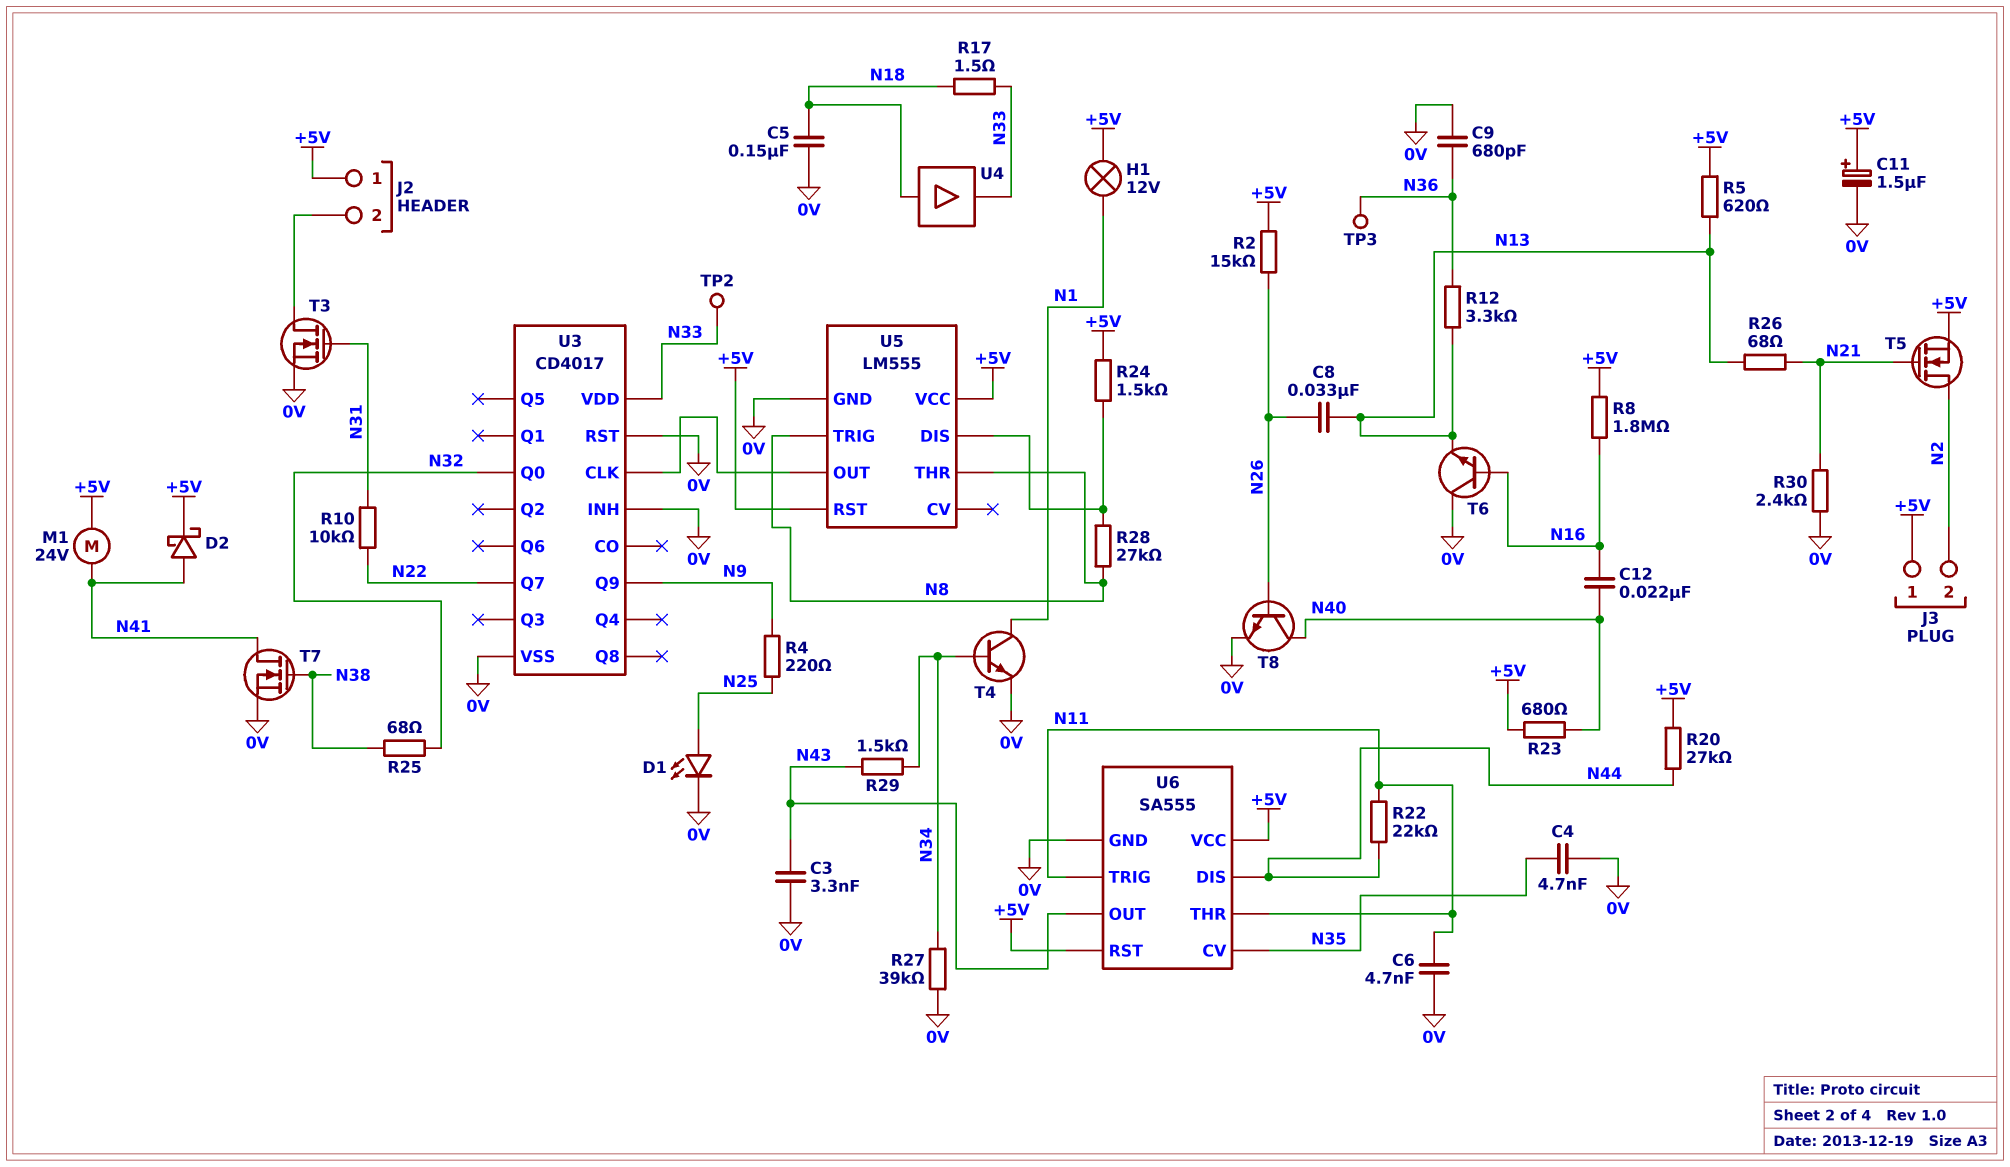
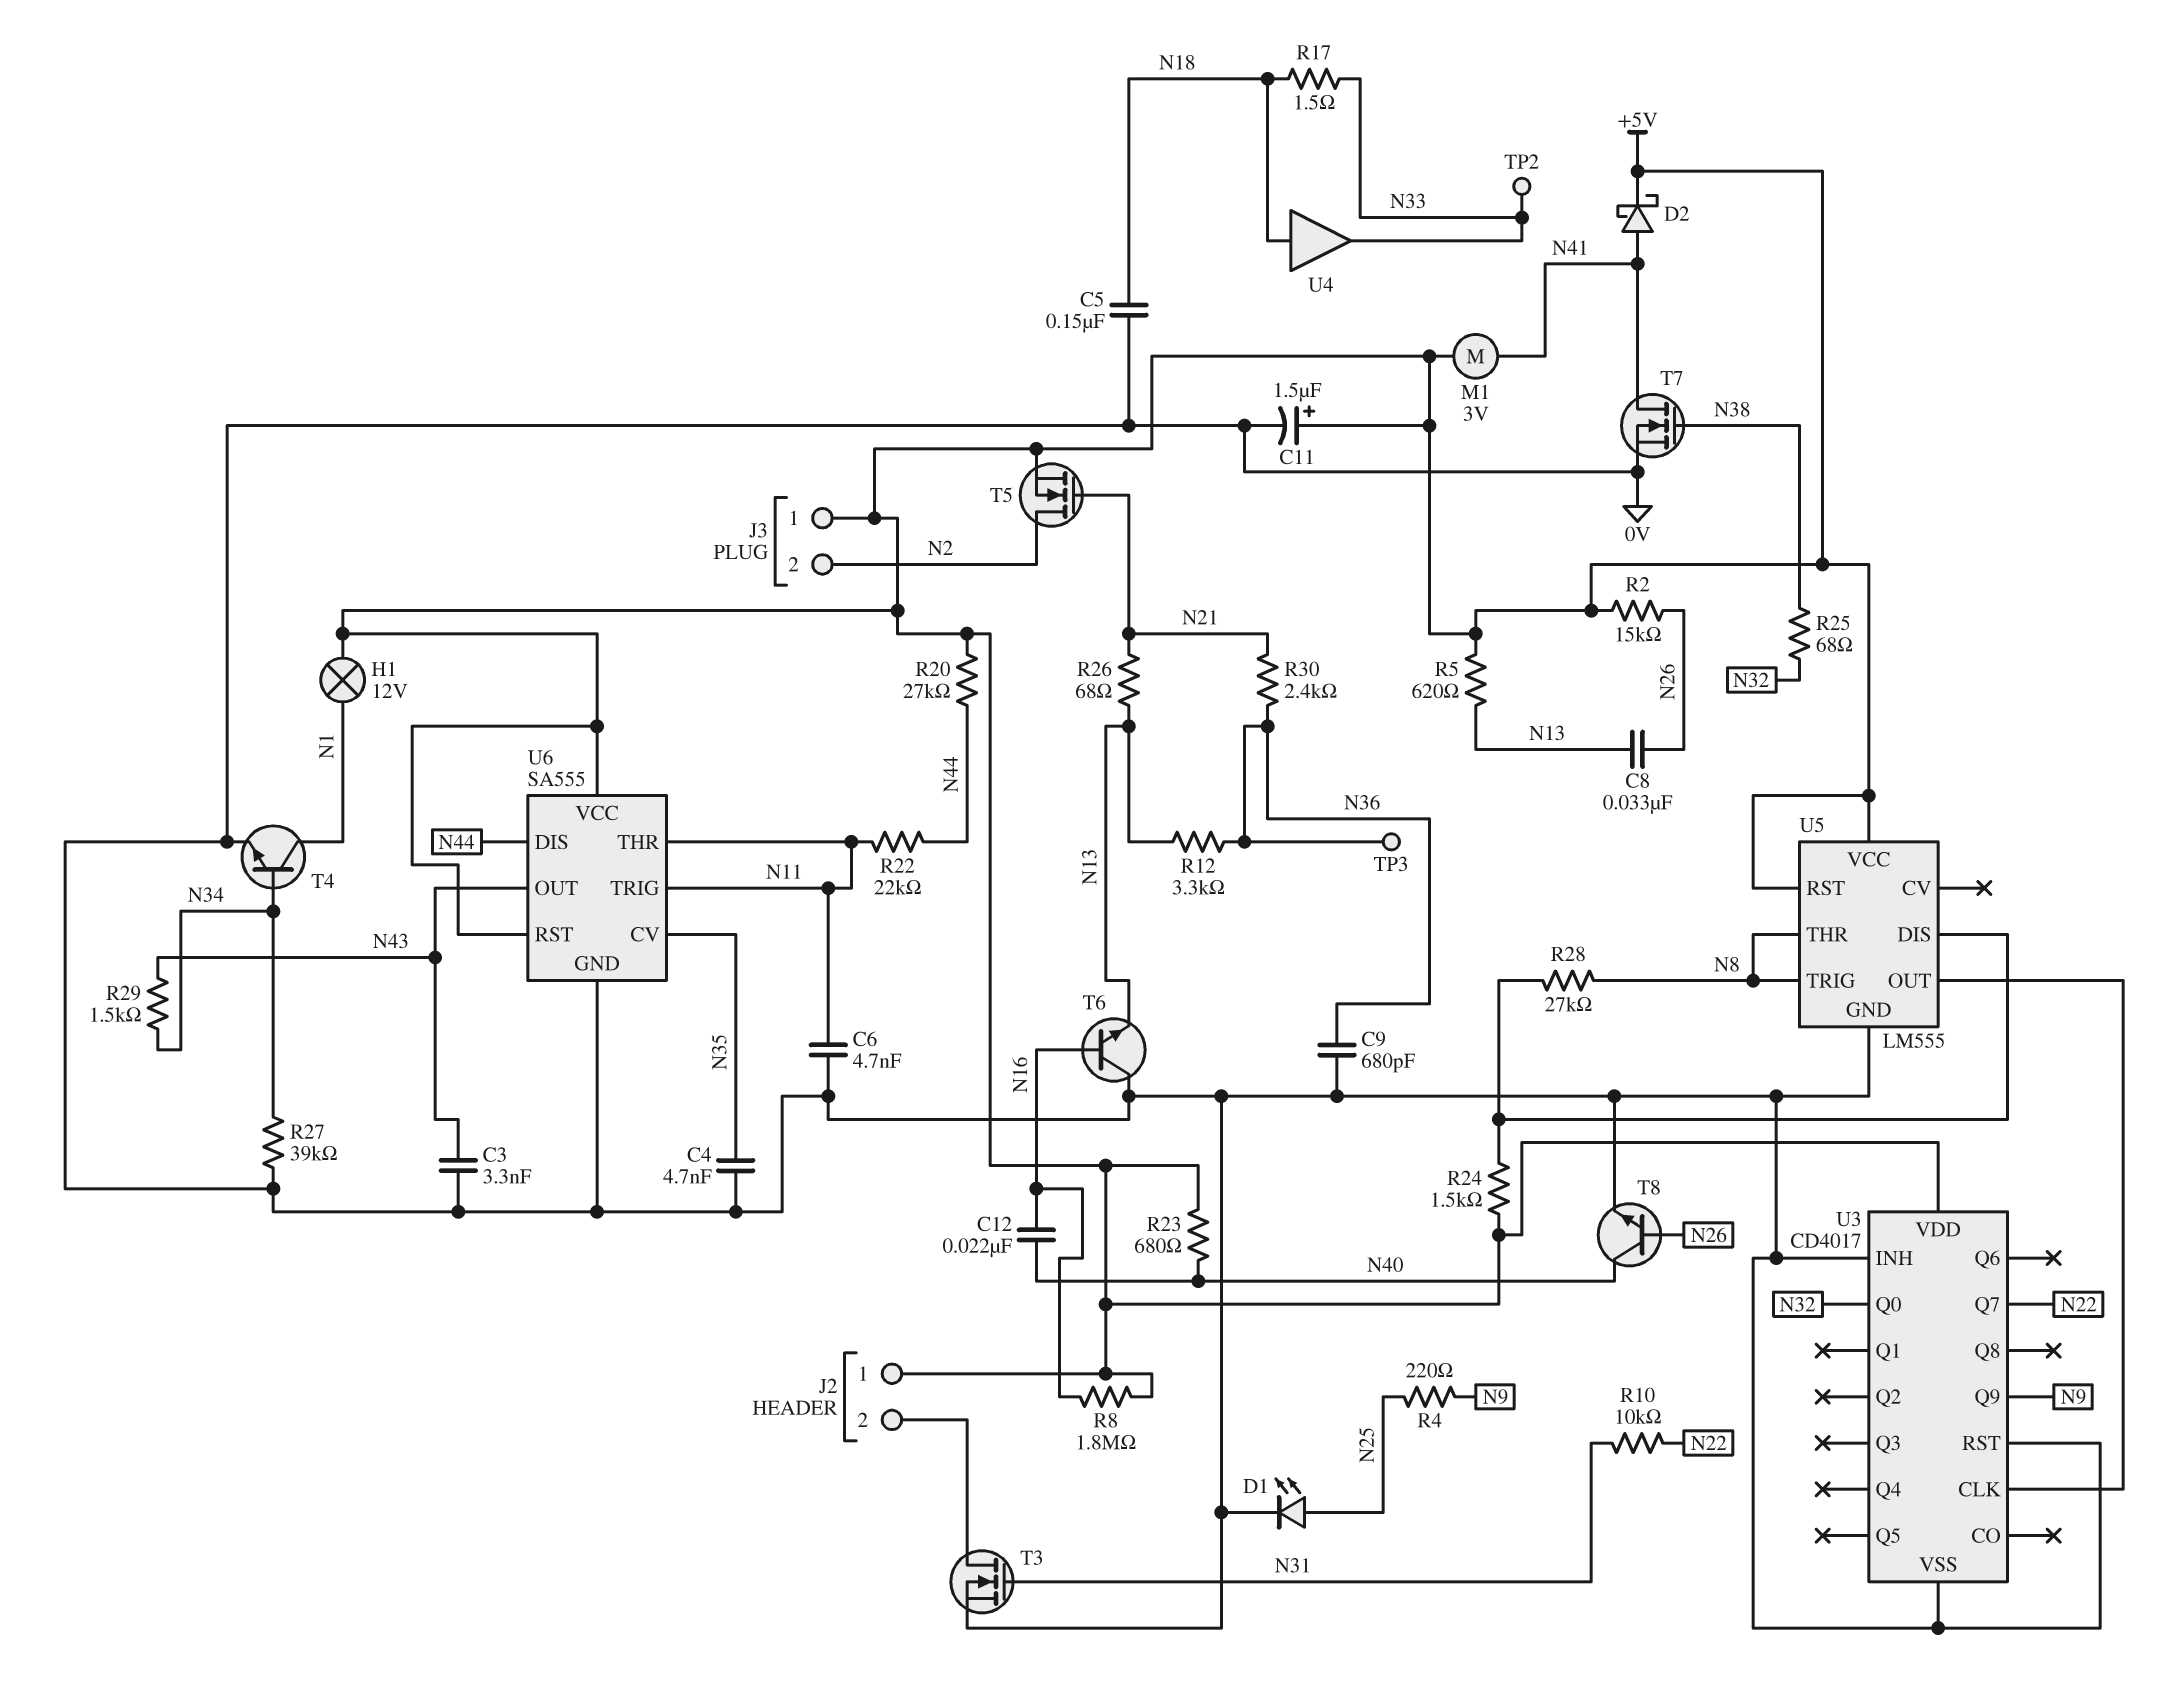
M1: motor 24V (+5V, N41) -> motor 3V (+5V, N41)
R30: 2.4k (0V, N21) -> 2.4k (N21, N36)
U3 pin VDD: N33 -> +5V

